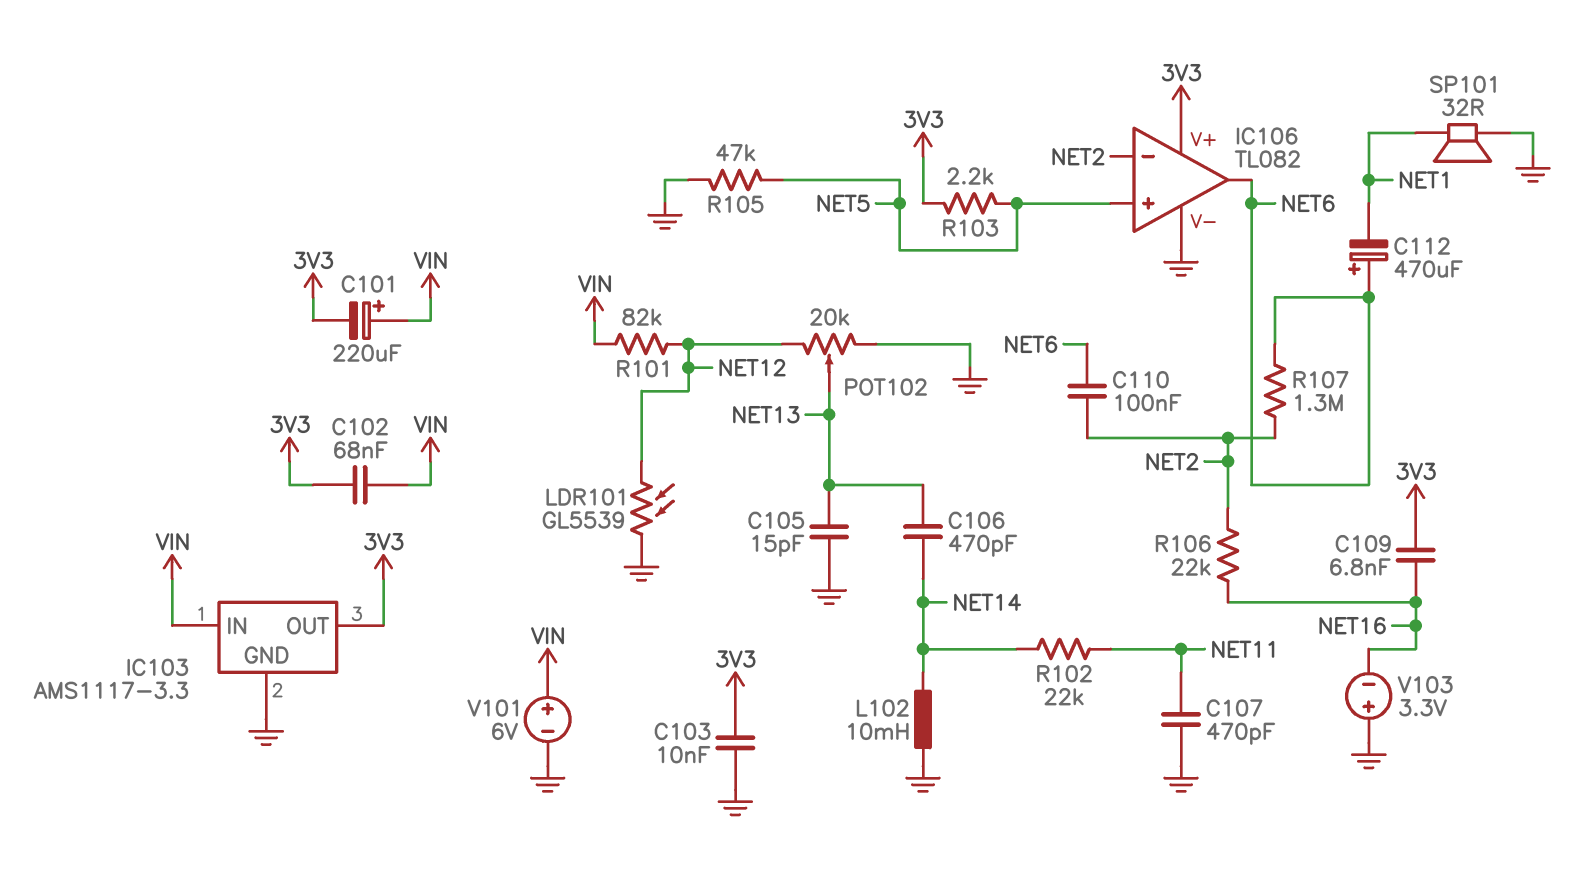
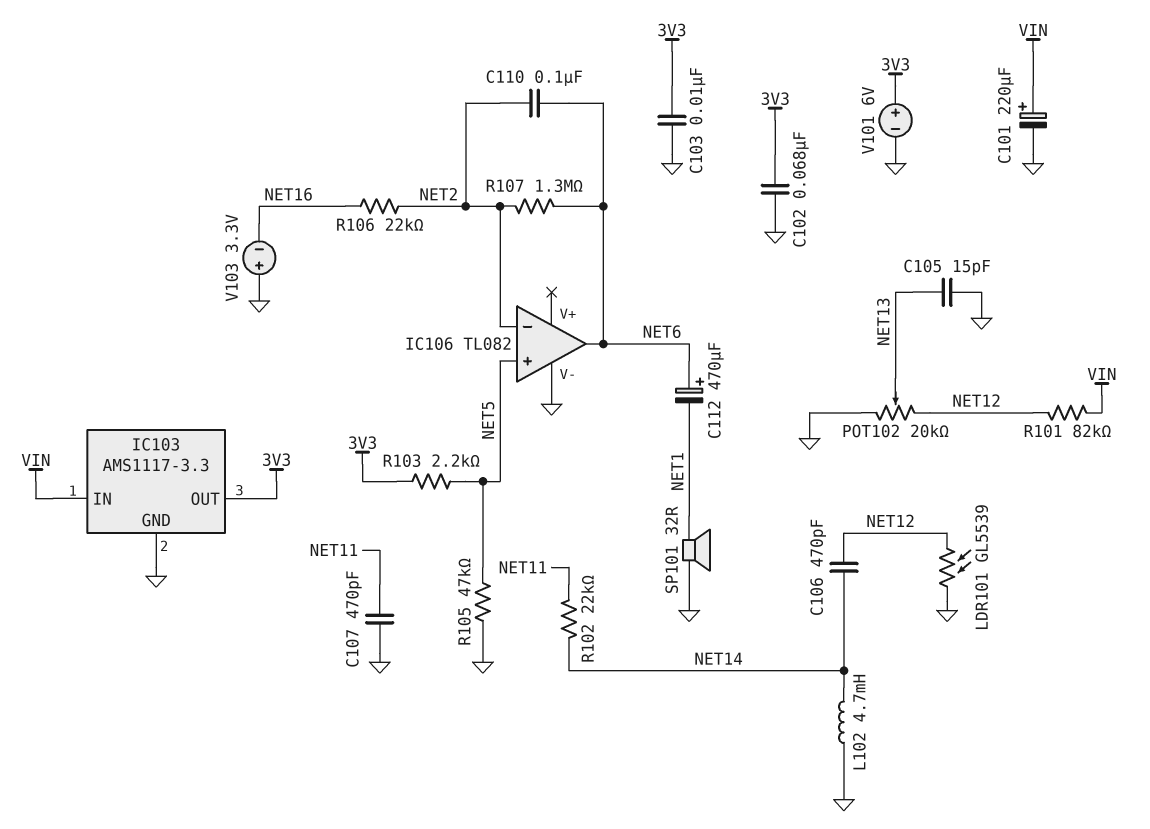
C101: 220uF (plus VIN, minus 3V3) -> 220uF (plus VIN, minus GND)
C102: 68nF (3V3, VIN) -> 68nF (3V3, GND)
C106: 470pF (NET13, NET14) -> 470pF (NET12, NET14)
C109: 6.8nF (3V3, NET16) -> none
IC106 pin V+: 3V3 -> none
L102: 10mH (GND, NET14) -> 4.7mH (GND, NET14)
V101: 6V (plus VIN, minus GND) -> 6V (plus 3V3, minus GND)

